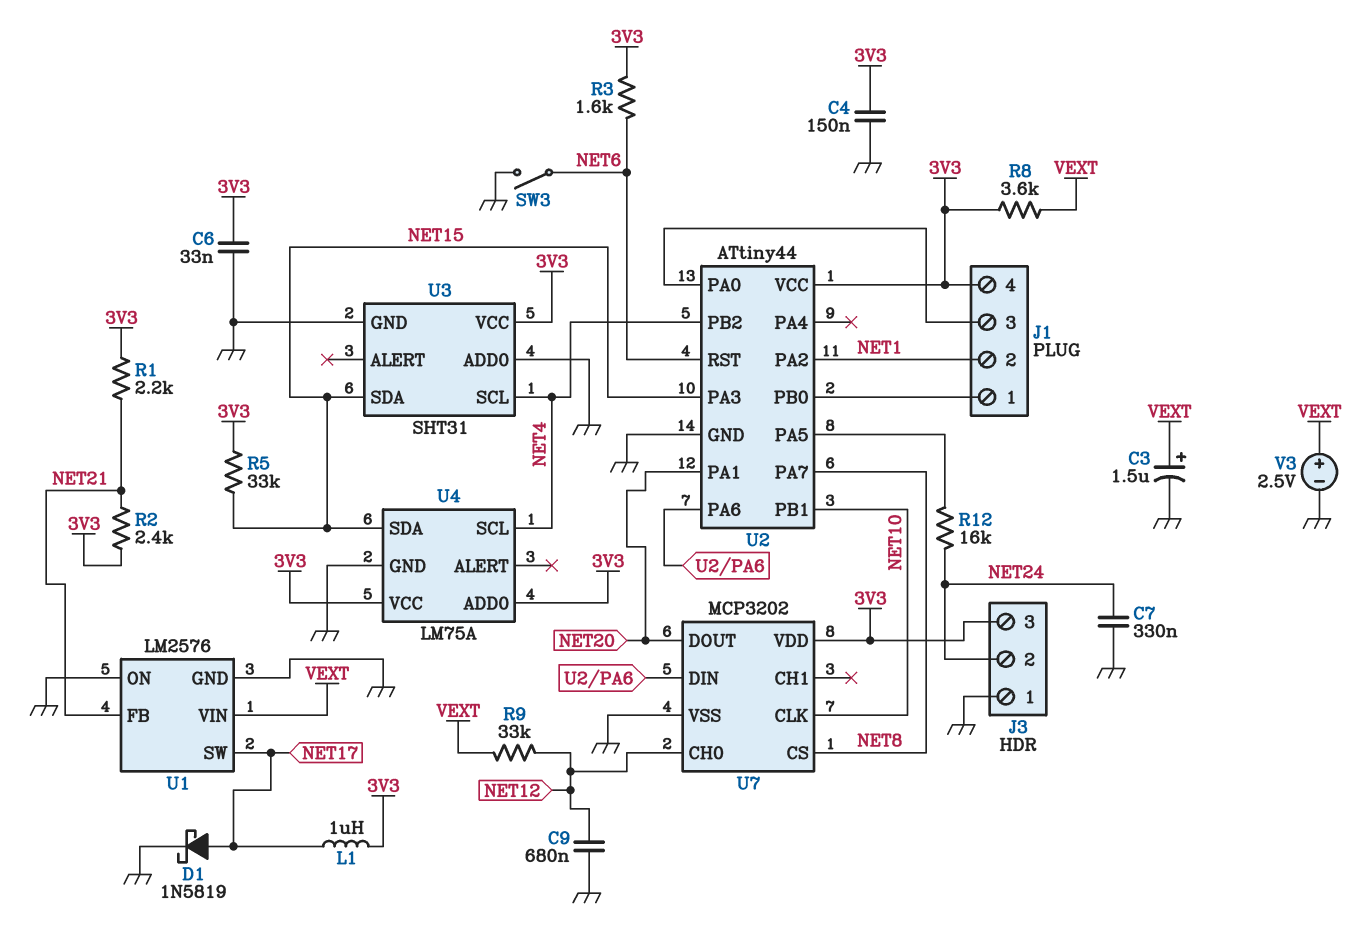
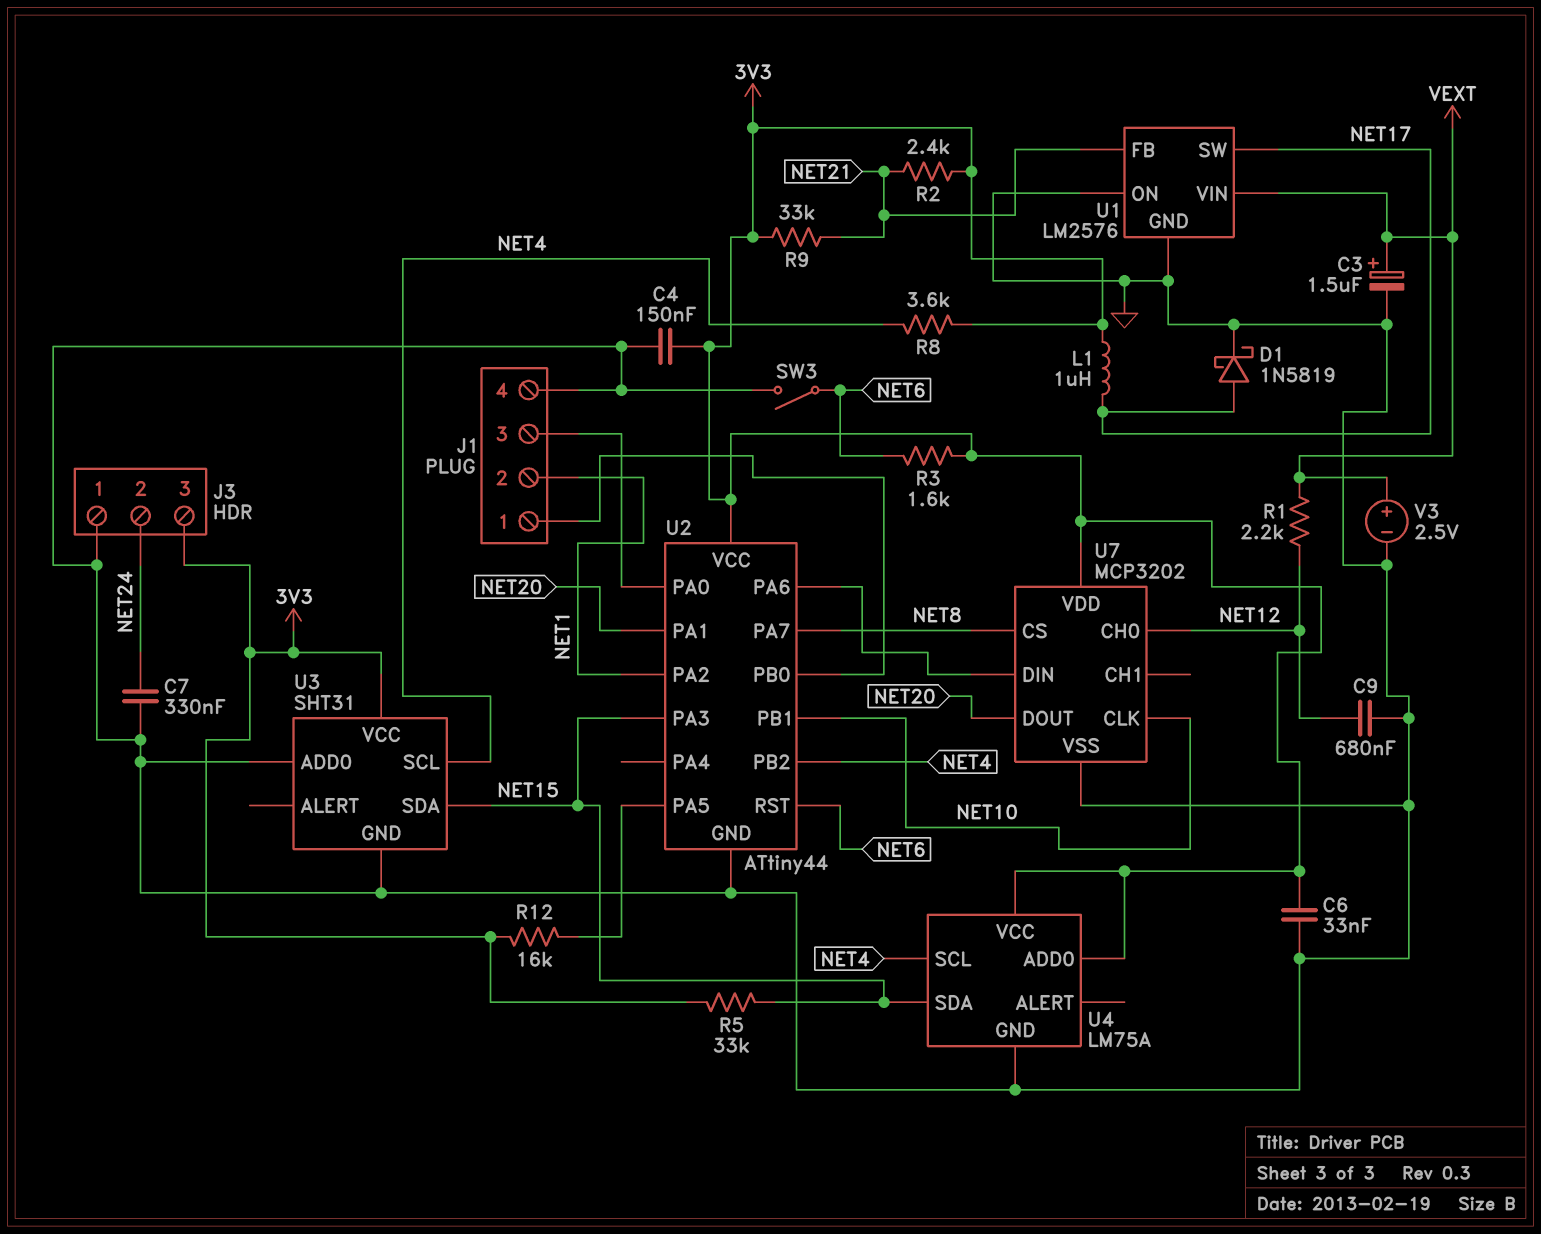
J1 pin 4: 3V3 -> GND
R1: 2.2k (3V3, NET21) -> 2.2k (NET12, VEXT)
R8: 3.6k (3V3, VEXT) -> 3.6k (3V3, NET4)
R9: 33k (NET12, VEXT) -> 33k (3V3, NET21)
R12: 16k (NET24, U2/PA5) -> 16k (3V3, U2/PA5)

